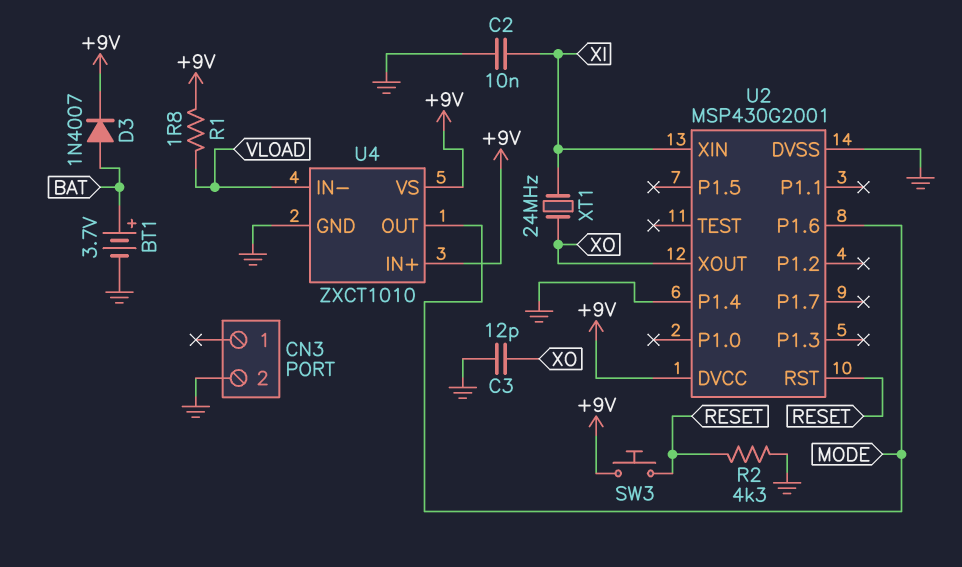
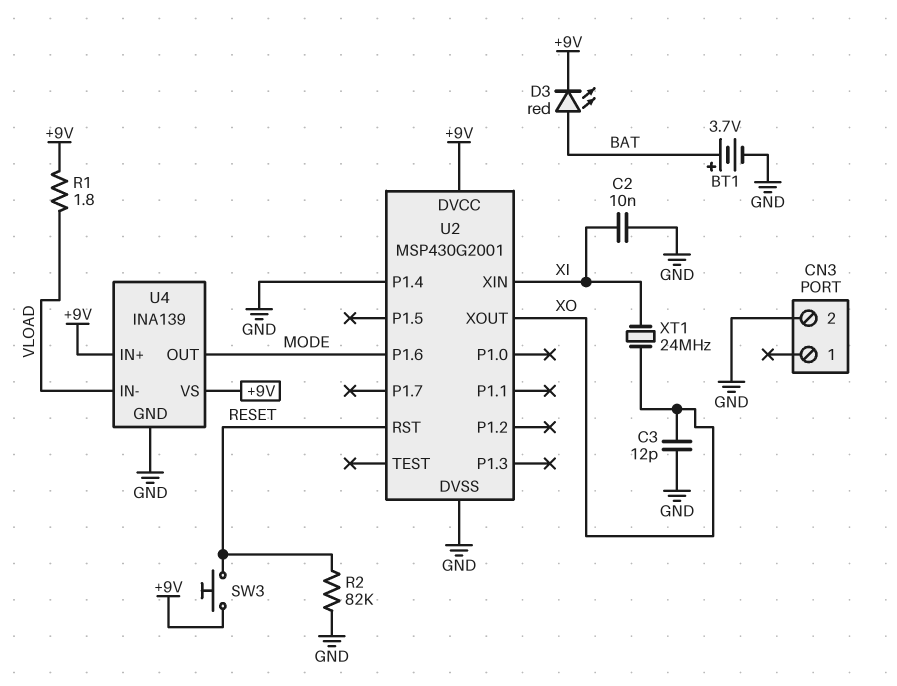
D3: diode 1N4007 (A BAT, K +9V) -> LED red (A BAT, K +9V)
R2: 4.3k (GND, RESET) -> 82k (GND, RESET)
U4: ZXCT1010 -> INA139

